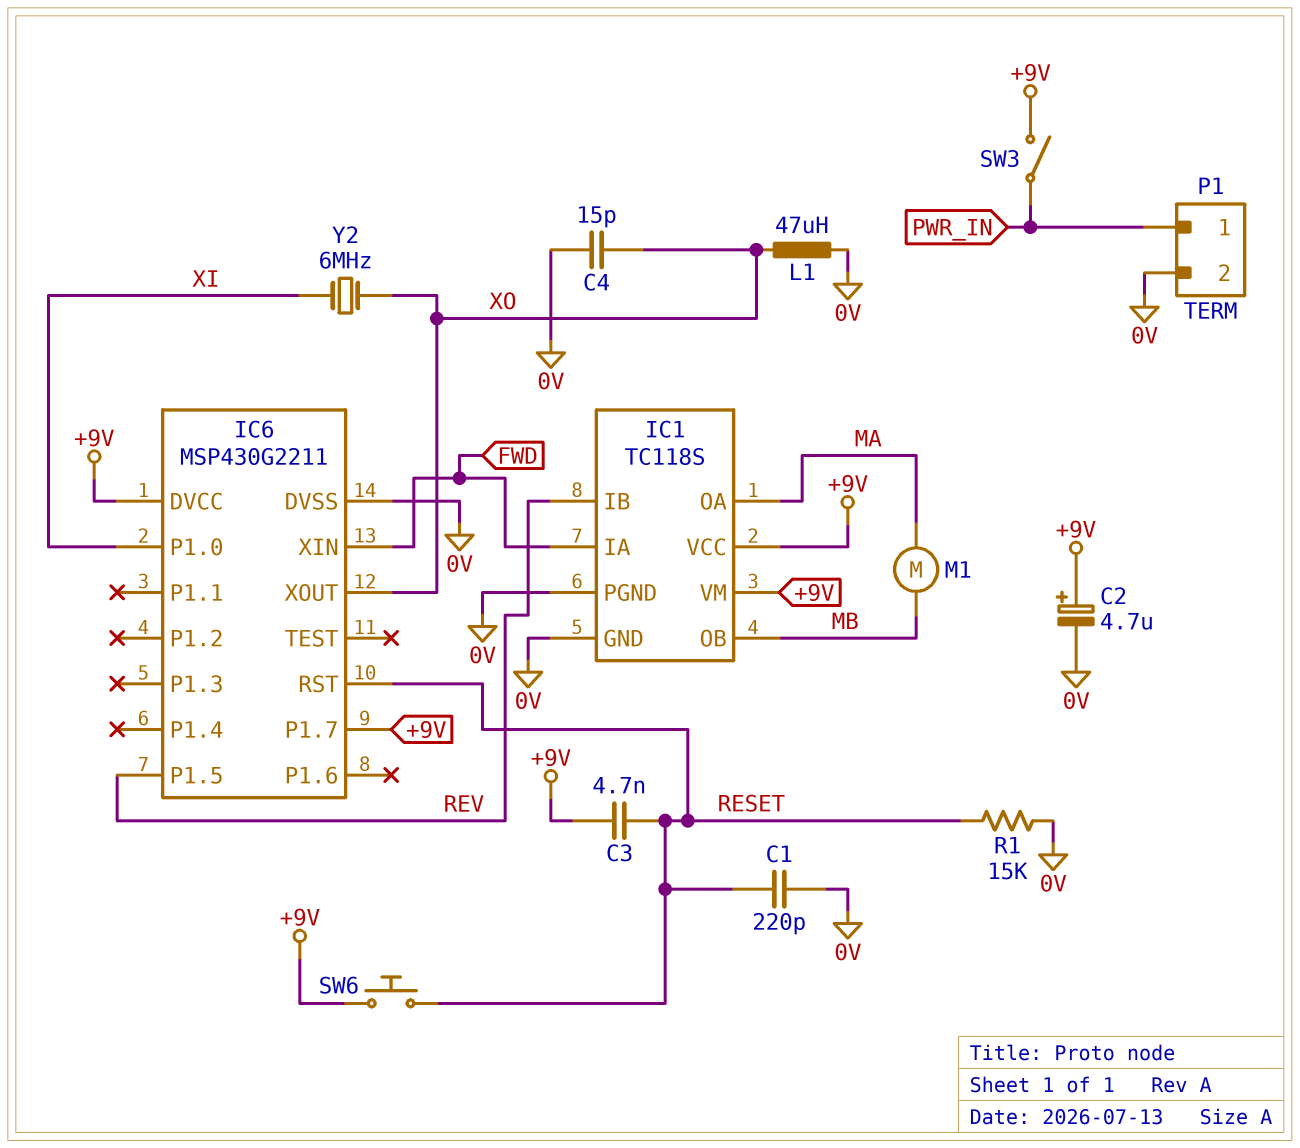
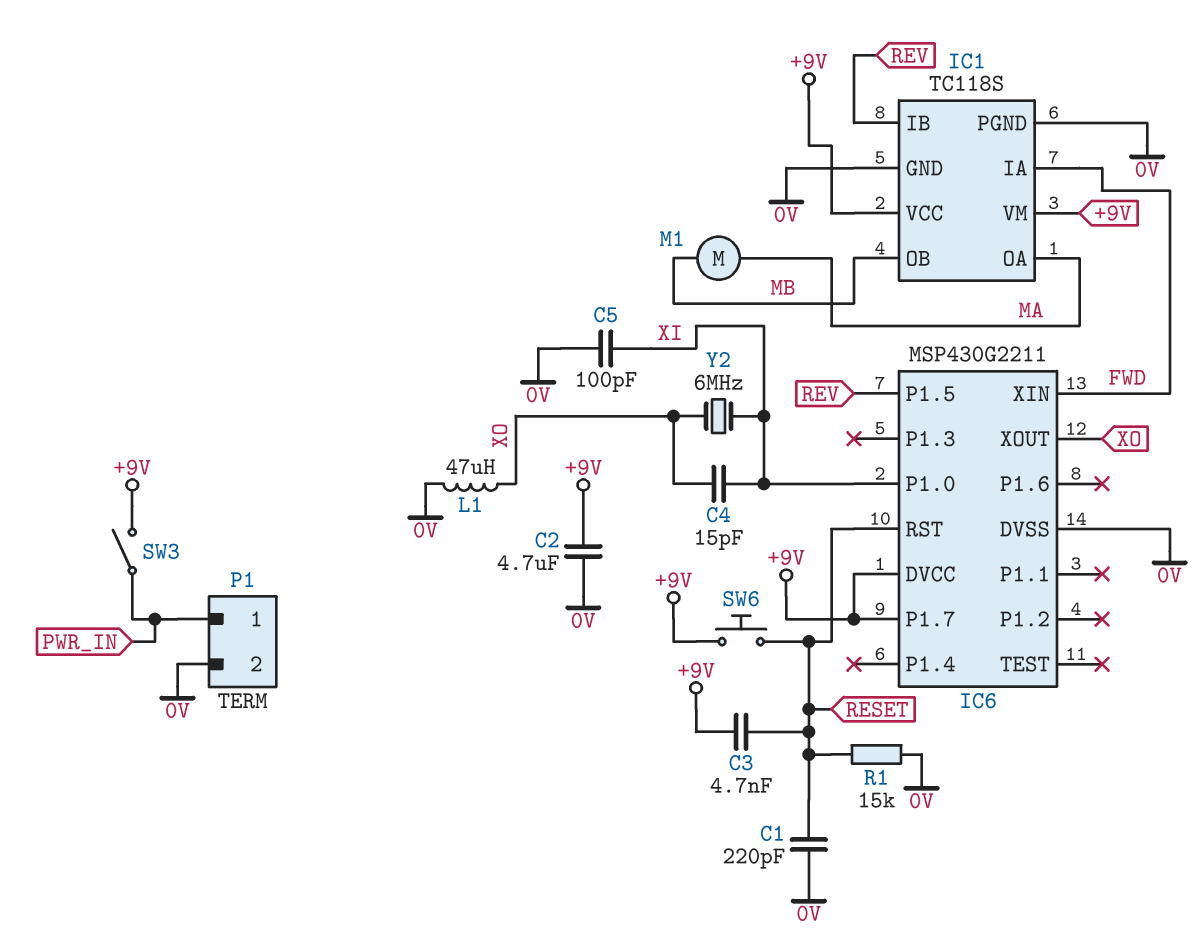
C2: 4.7uF (plus +9V, minus 0V) -> 4.7uF (+9V, 0V)
C4: 15pF (0V, XO) -> 15pF (XI, XO)
C5: none -> 100pF (0V, XI)

